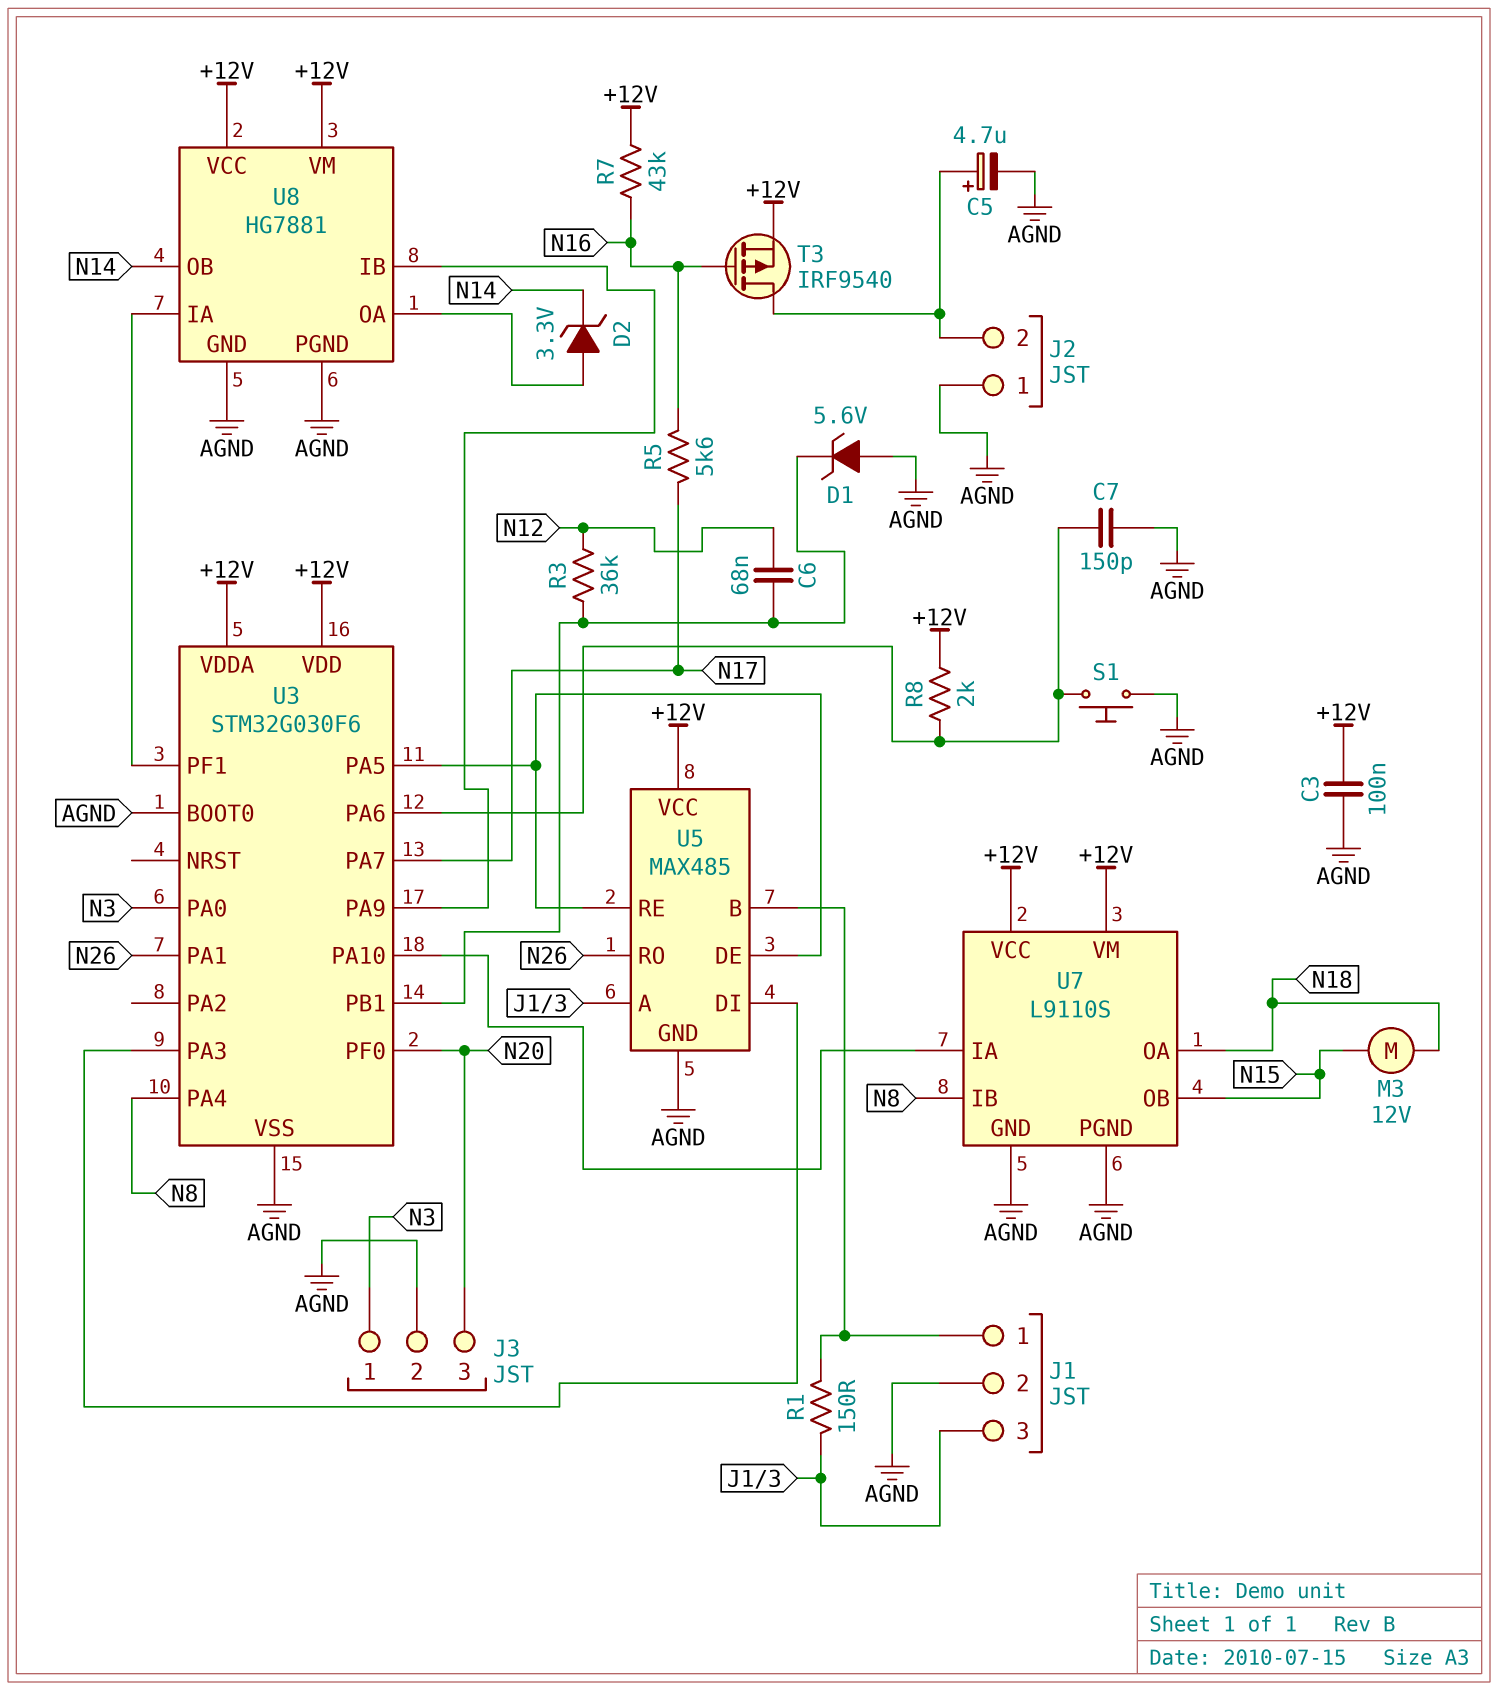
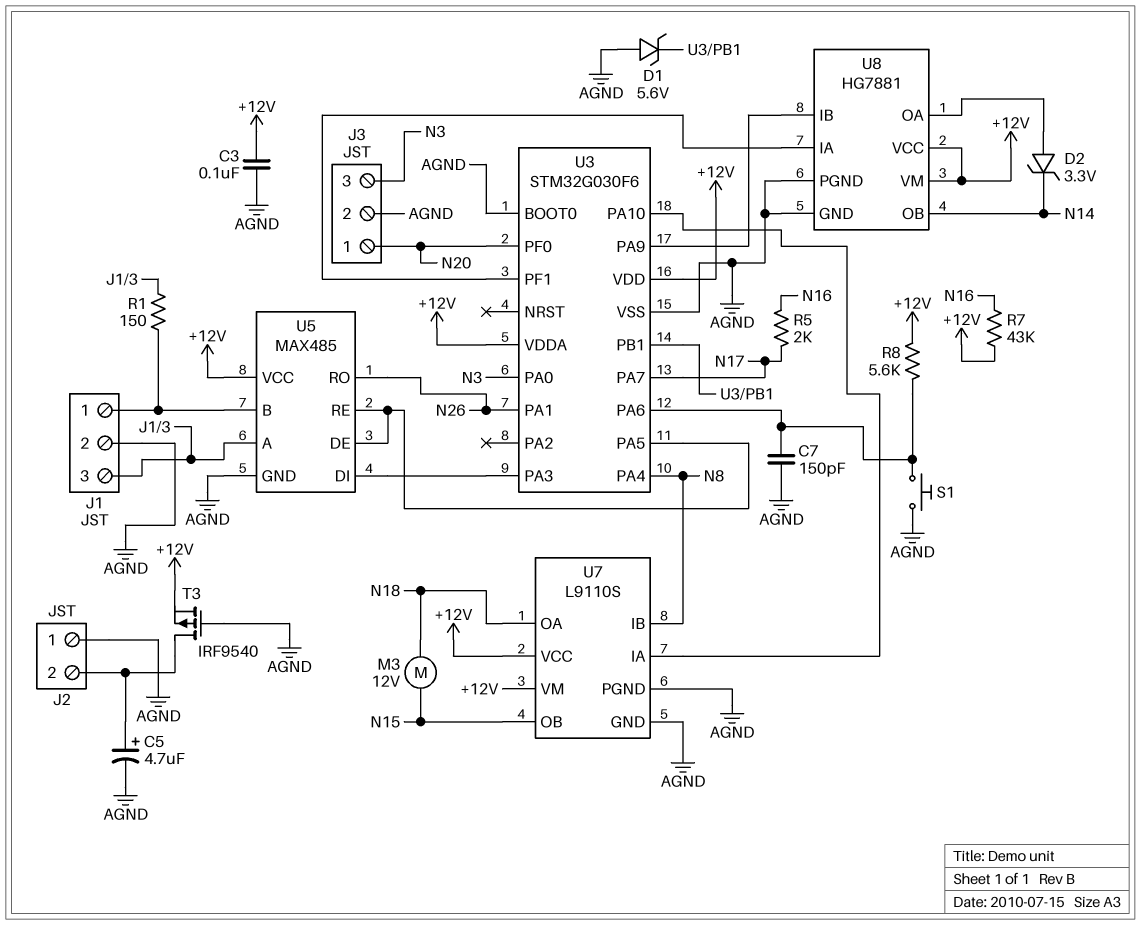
C6: 68nF (N12, U3/PB1) -> none
J3 pin 1: N3 -> N20
J3 pin 3: N20 -> N3
R3: 36k (N12, U3/PB1) -> none
R5: 5.6k (N16, N17) -> 2k (N16, N17)
R8: 2k (+12V, U3/PA6) -> 5.6k (+12V, U3/PA6)
T3: PMOS IRF9540 (G N16, D J2/2, S +12V) -> PMOS IRF9540 (G AGND, D J2/2, S +12V)

